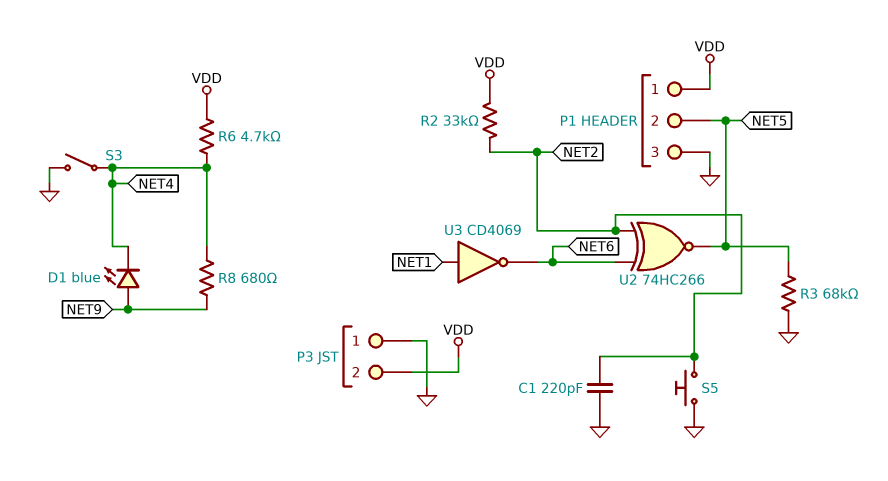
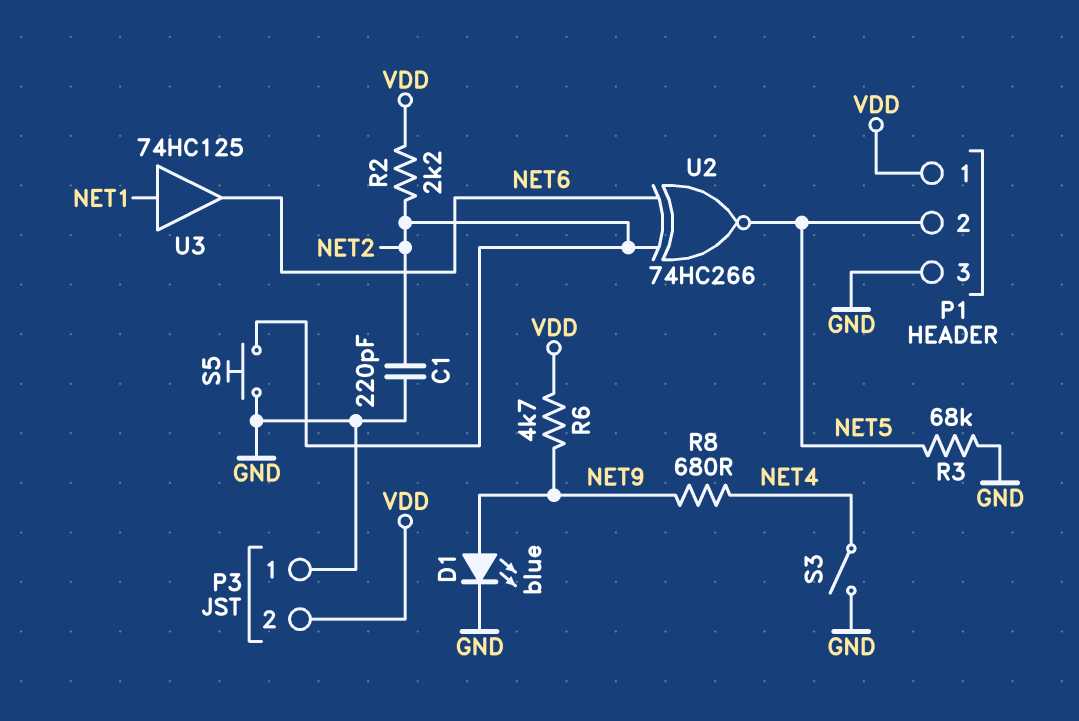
D1: LED blue (A NET9, K NET4) -> LED blue (A NET9, K GND)
R2: 33k (NET2, VDD) -> 2.2k (NET2, VDD)
R6: 4.7k (NET4, VDD) -> 4.7k (NET9, VDD)
U3: NOT CD4069 (in NET1, out NET6) -> buffer 74HC125 (in NET1, out NET6)

